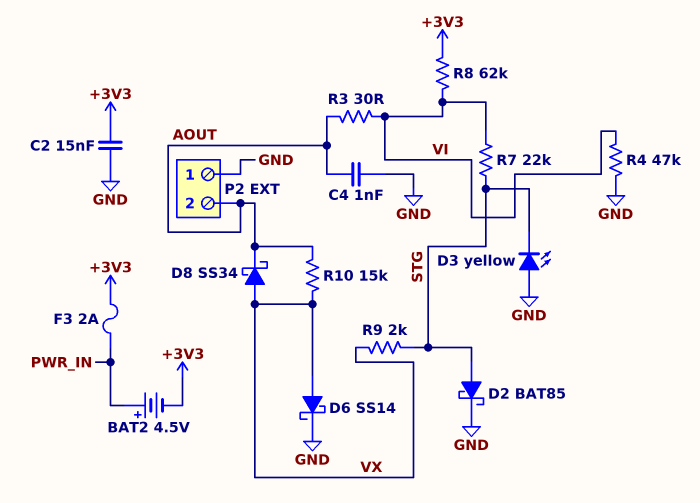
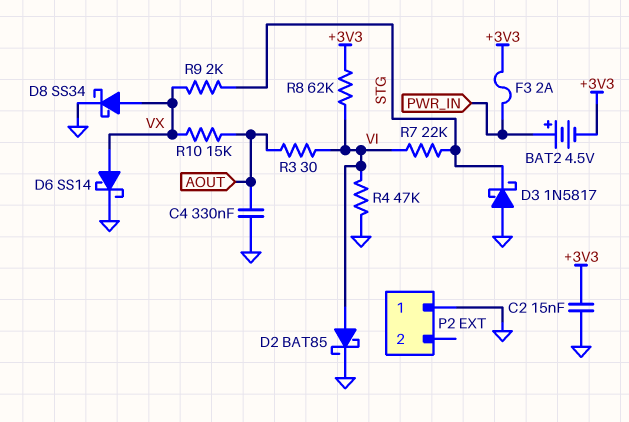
C4: 1nF (AOUT, GND) -> 330nF (AOUT, GND)
D2: schottky BAT85 (A STG, K GND) -> schottky BAT85 (A VI, K GND)
D3: LED yellow (A GND, K STG) -> schottky 1N5817 (A GND, K STG)
D8: schottky SS34 (A VX, K AOUT) -> schottky SS34 (A VX, K GND)
P2 pin 2: AOUT -> none

